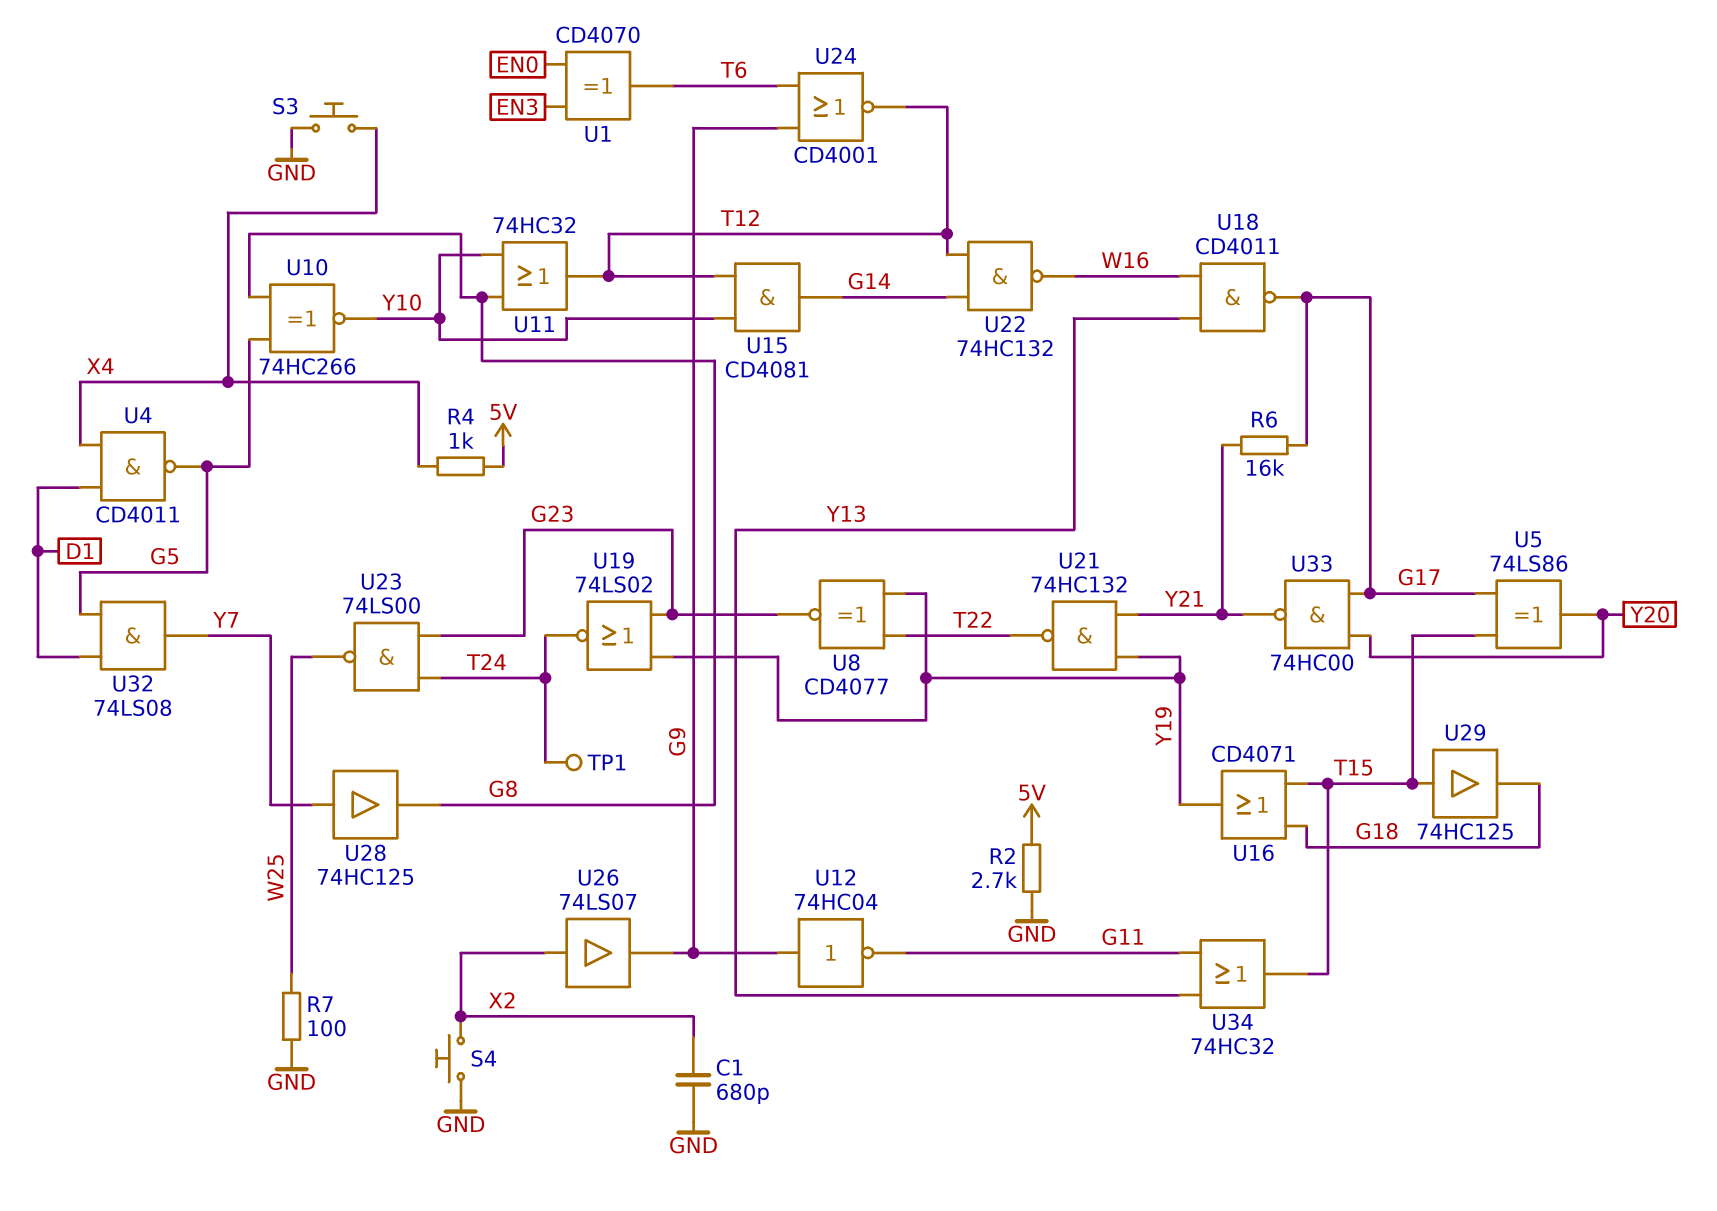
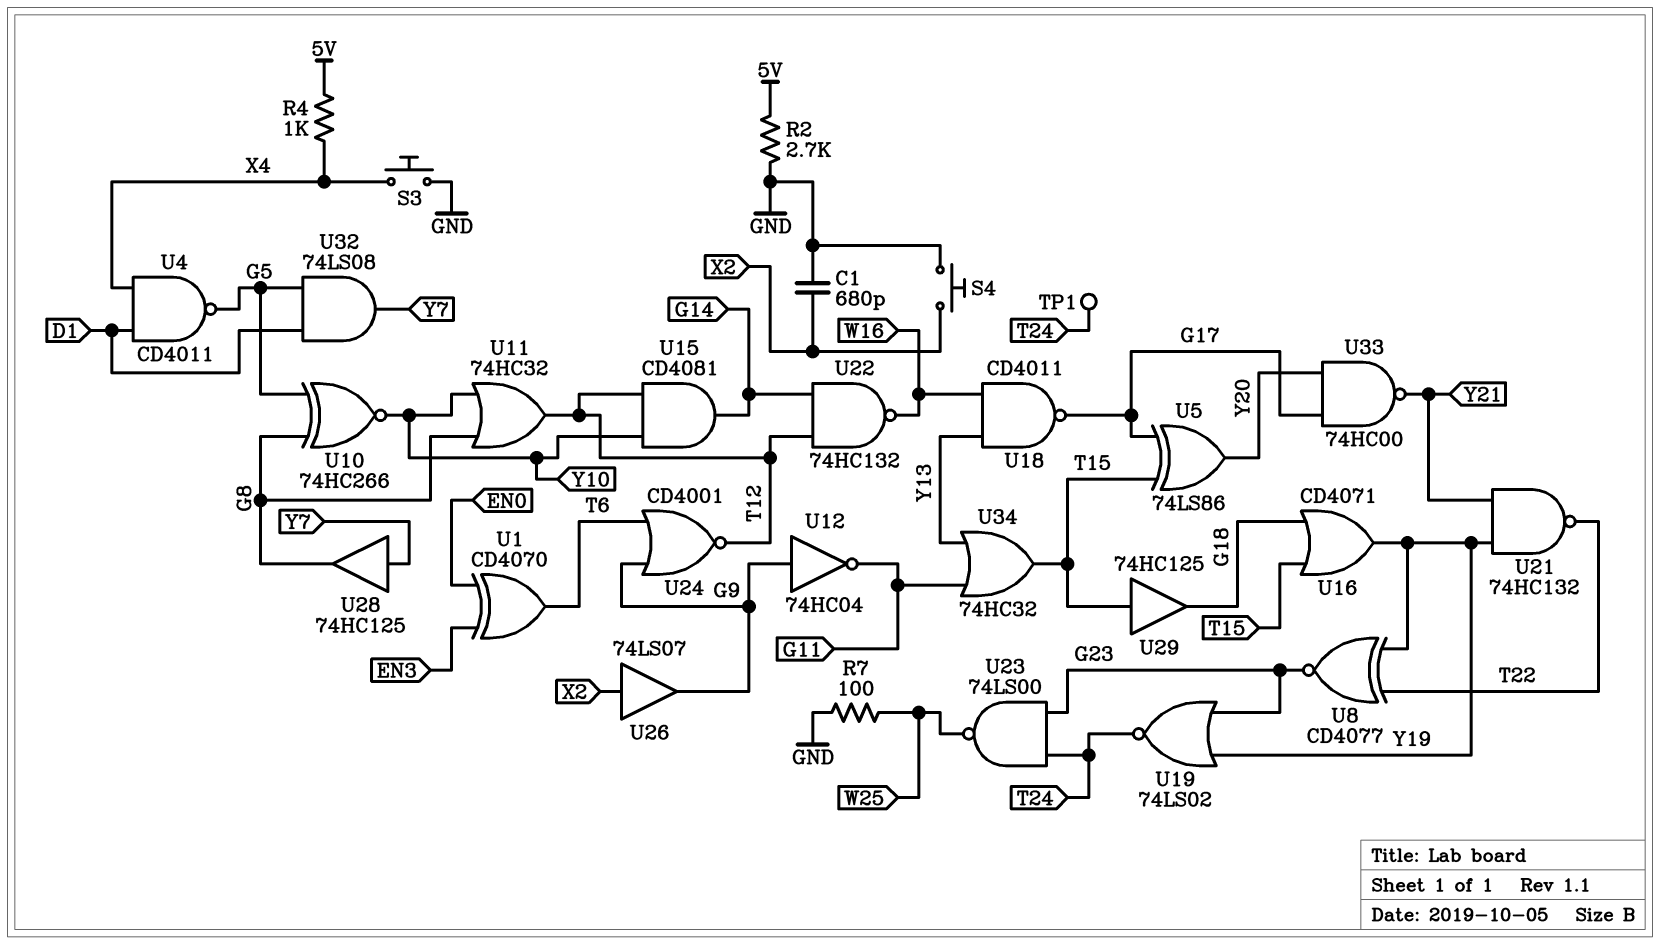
R6: 16k (G17, Y21) -> none

